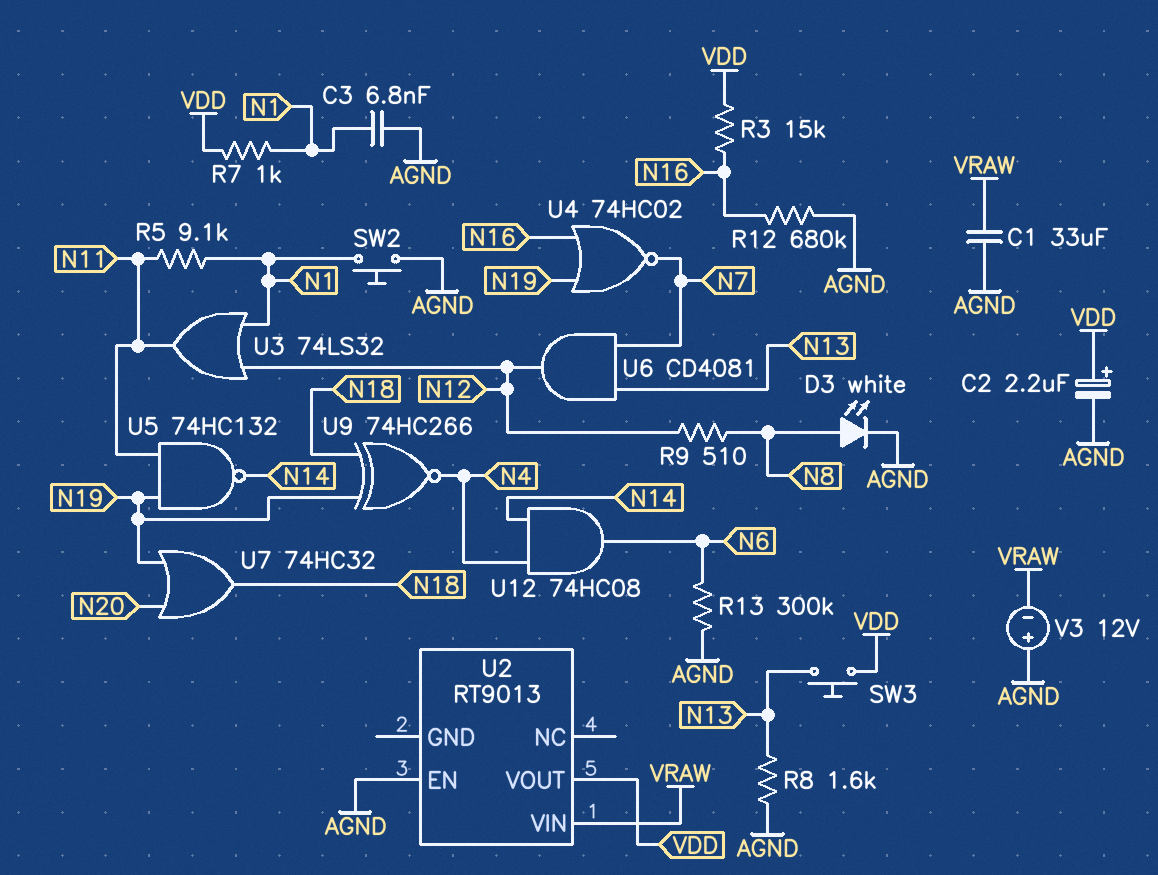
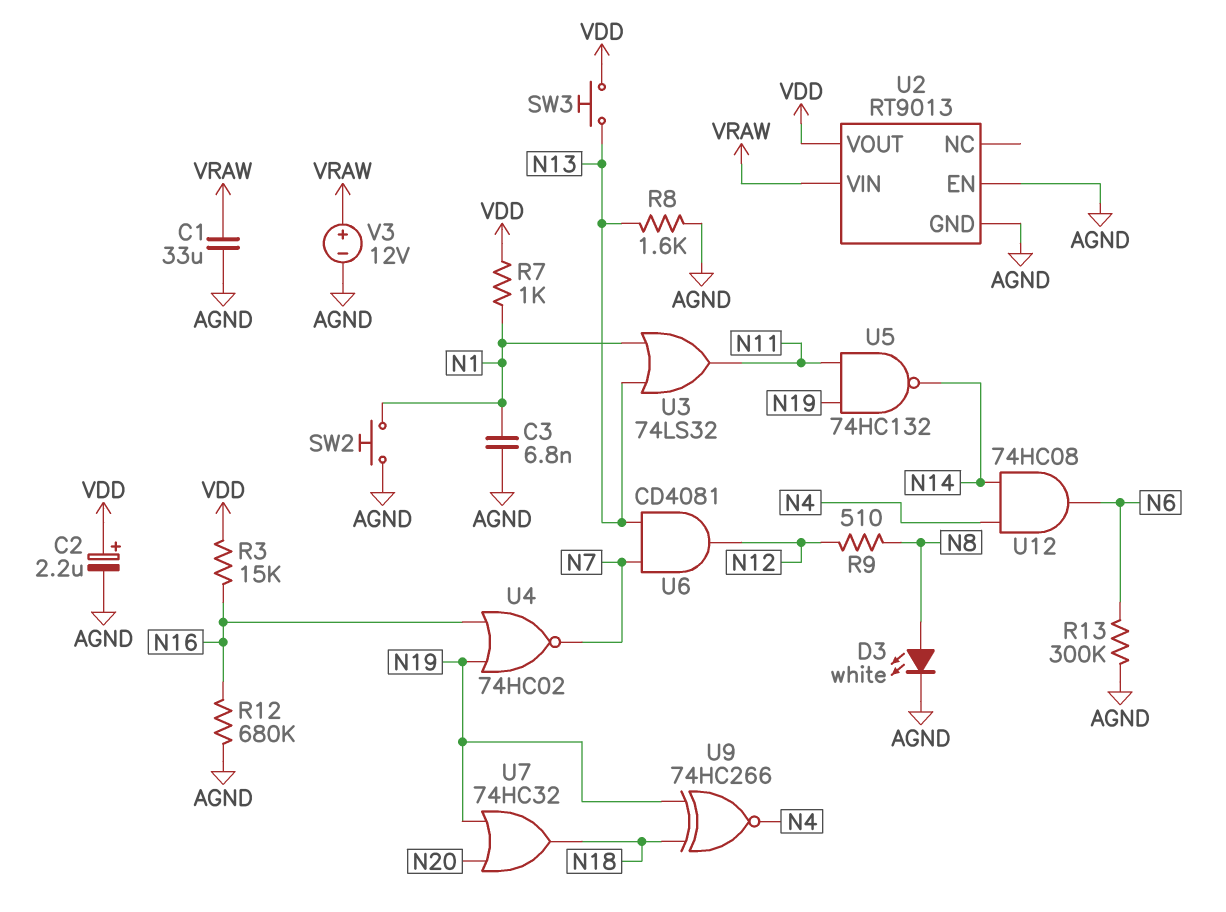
R5: 9.1k (N1, N11) -> none
U2 pin GND: none -> AGND
U3: OR 74LS32 (in N1, in N12, out N11) -> OR 74LS32 (in N1, in N13, out N11)
V3: 12V (plus AGND, minus VRAW) -> 12V (plus VRAW, minus AGND)

